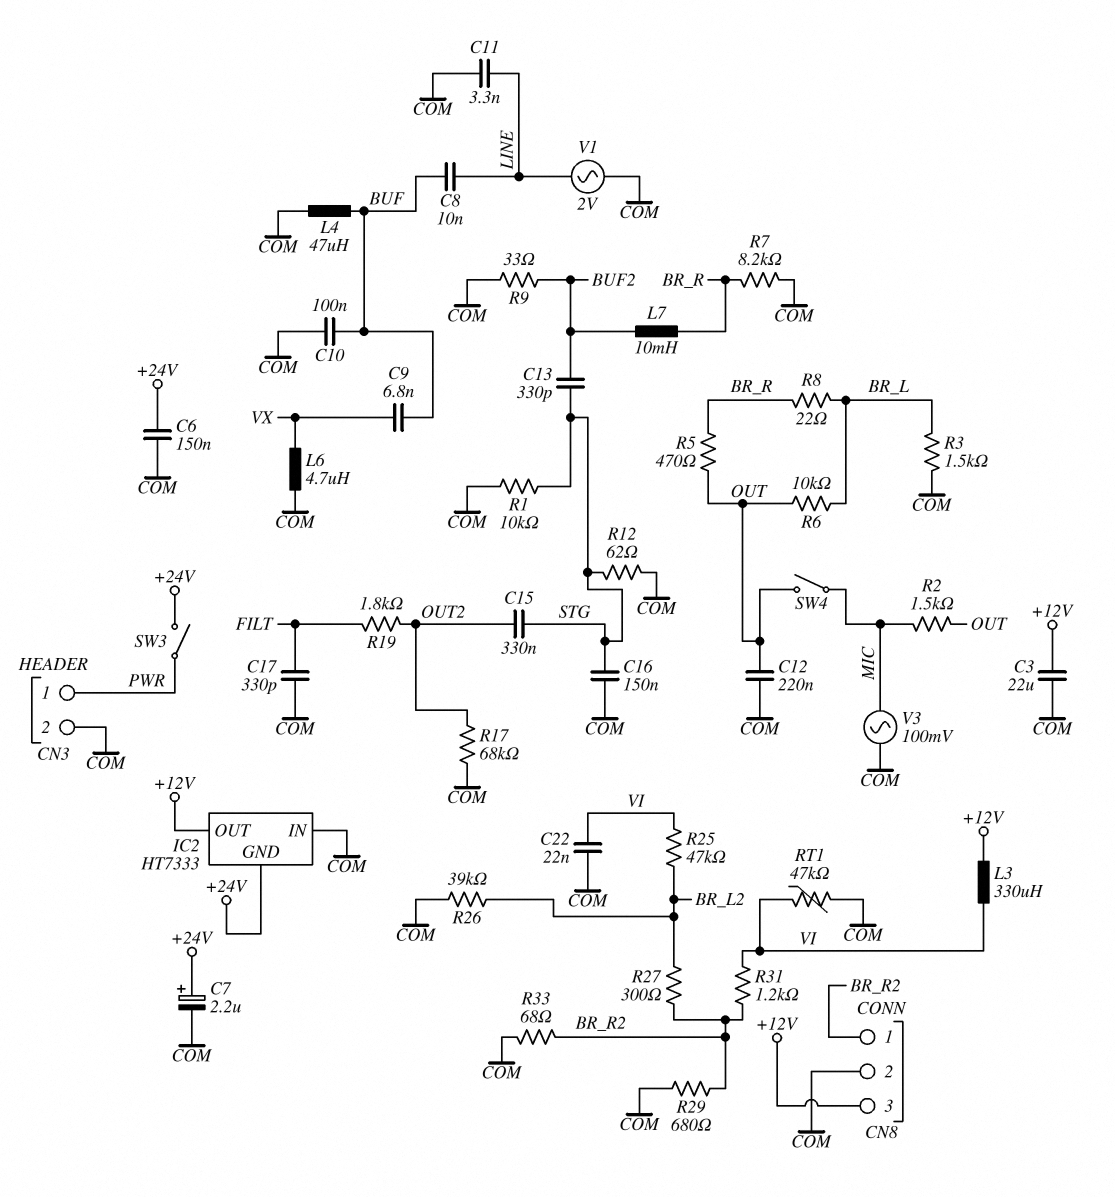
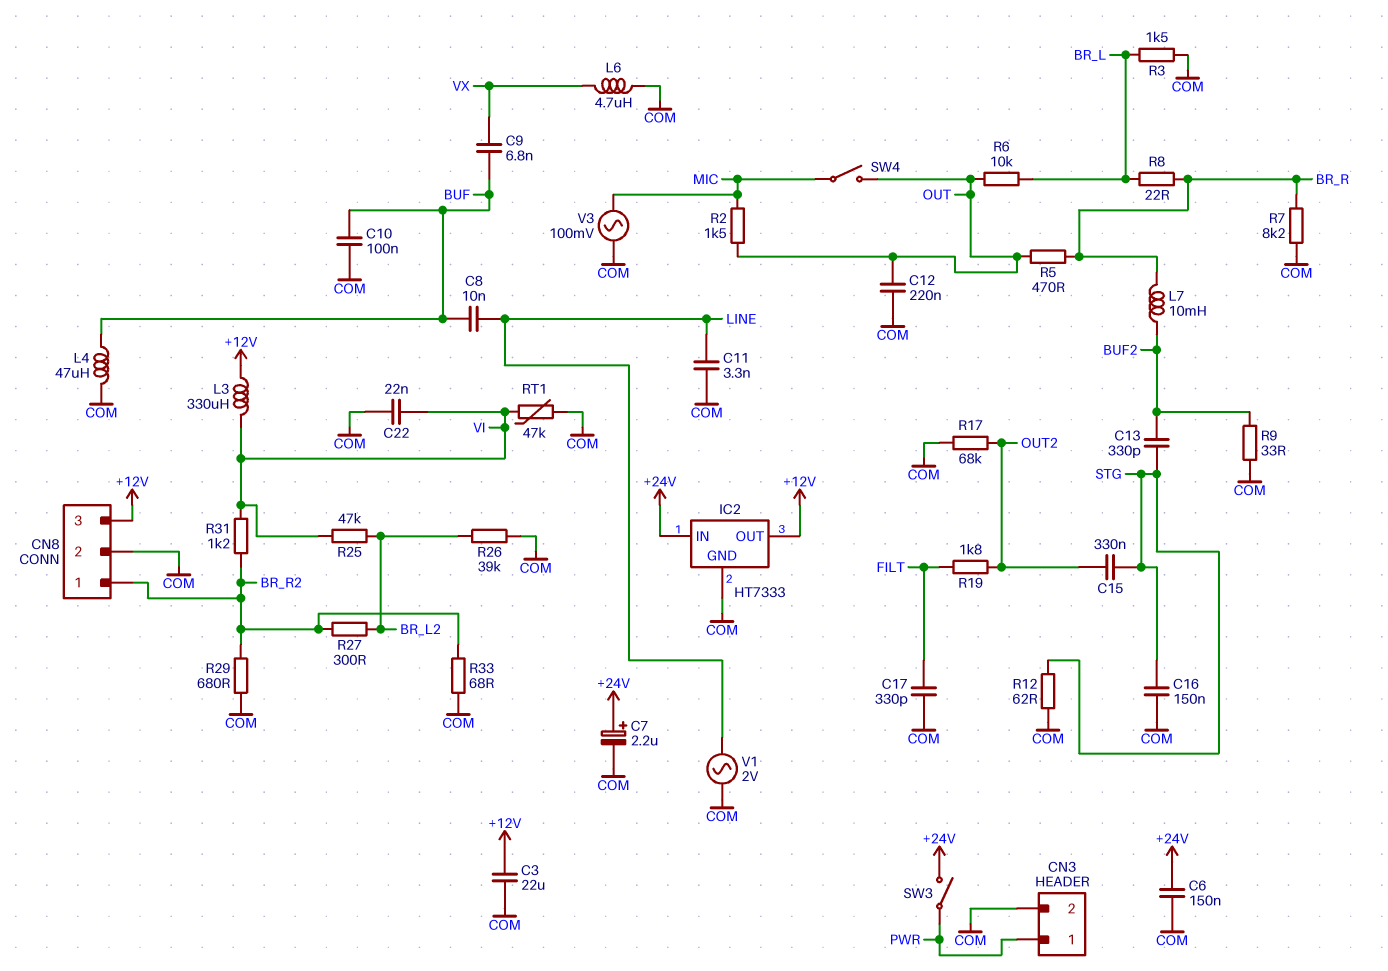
IC2 pin GND: +24V -> COM
IC2 pin IN: COM -> +24V
R1: 10k (COM, STG) -> none

